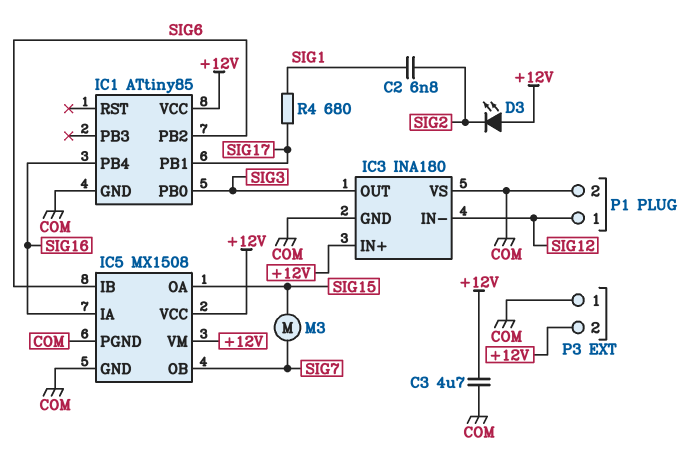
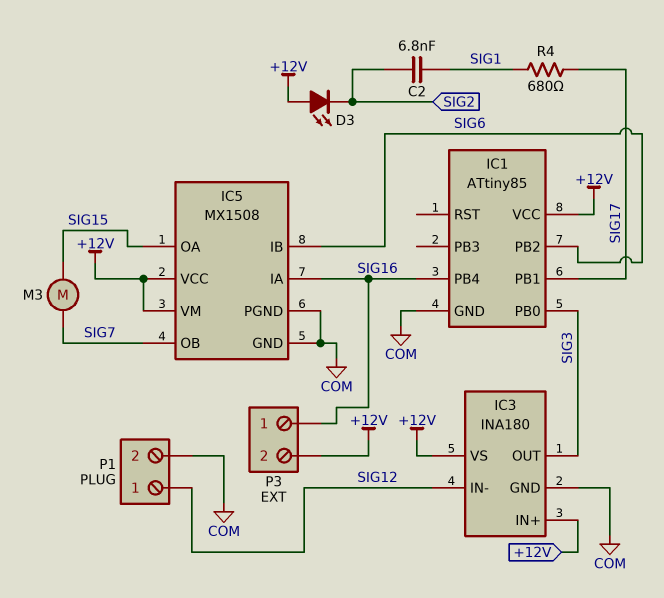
C3: 4.7uF (+12V, COM) -> none
IC3 pin VS: COM -> +12V
P3 pin 1: COM -> SIG16

